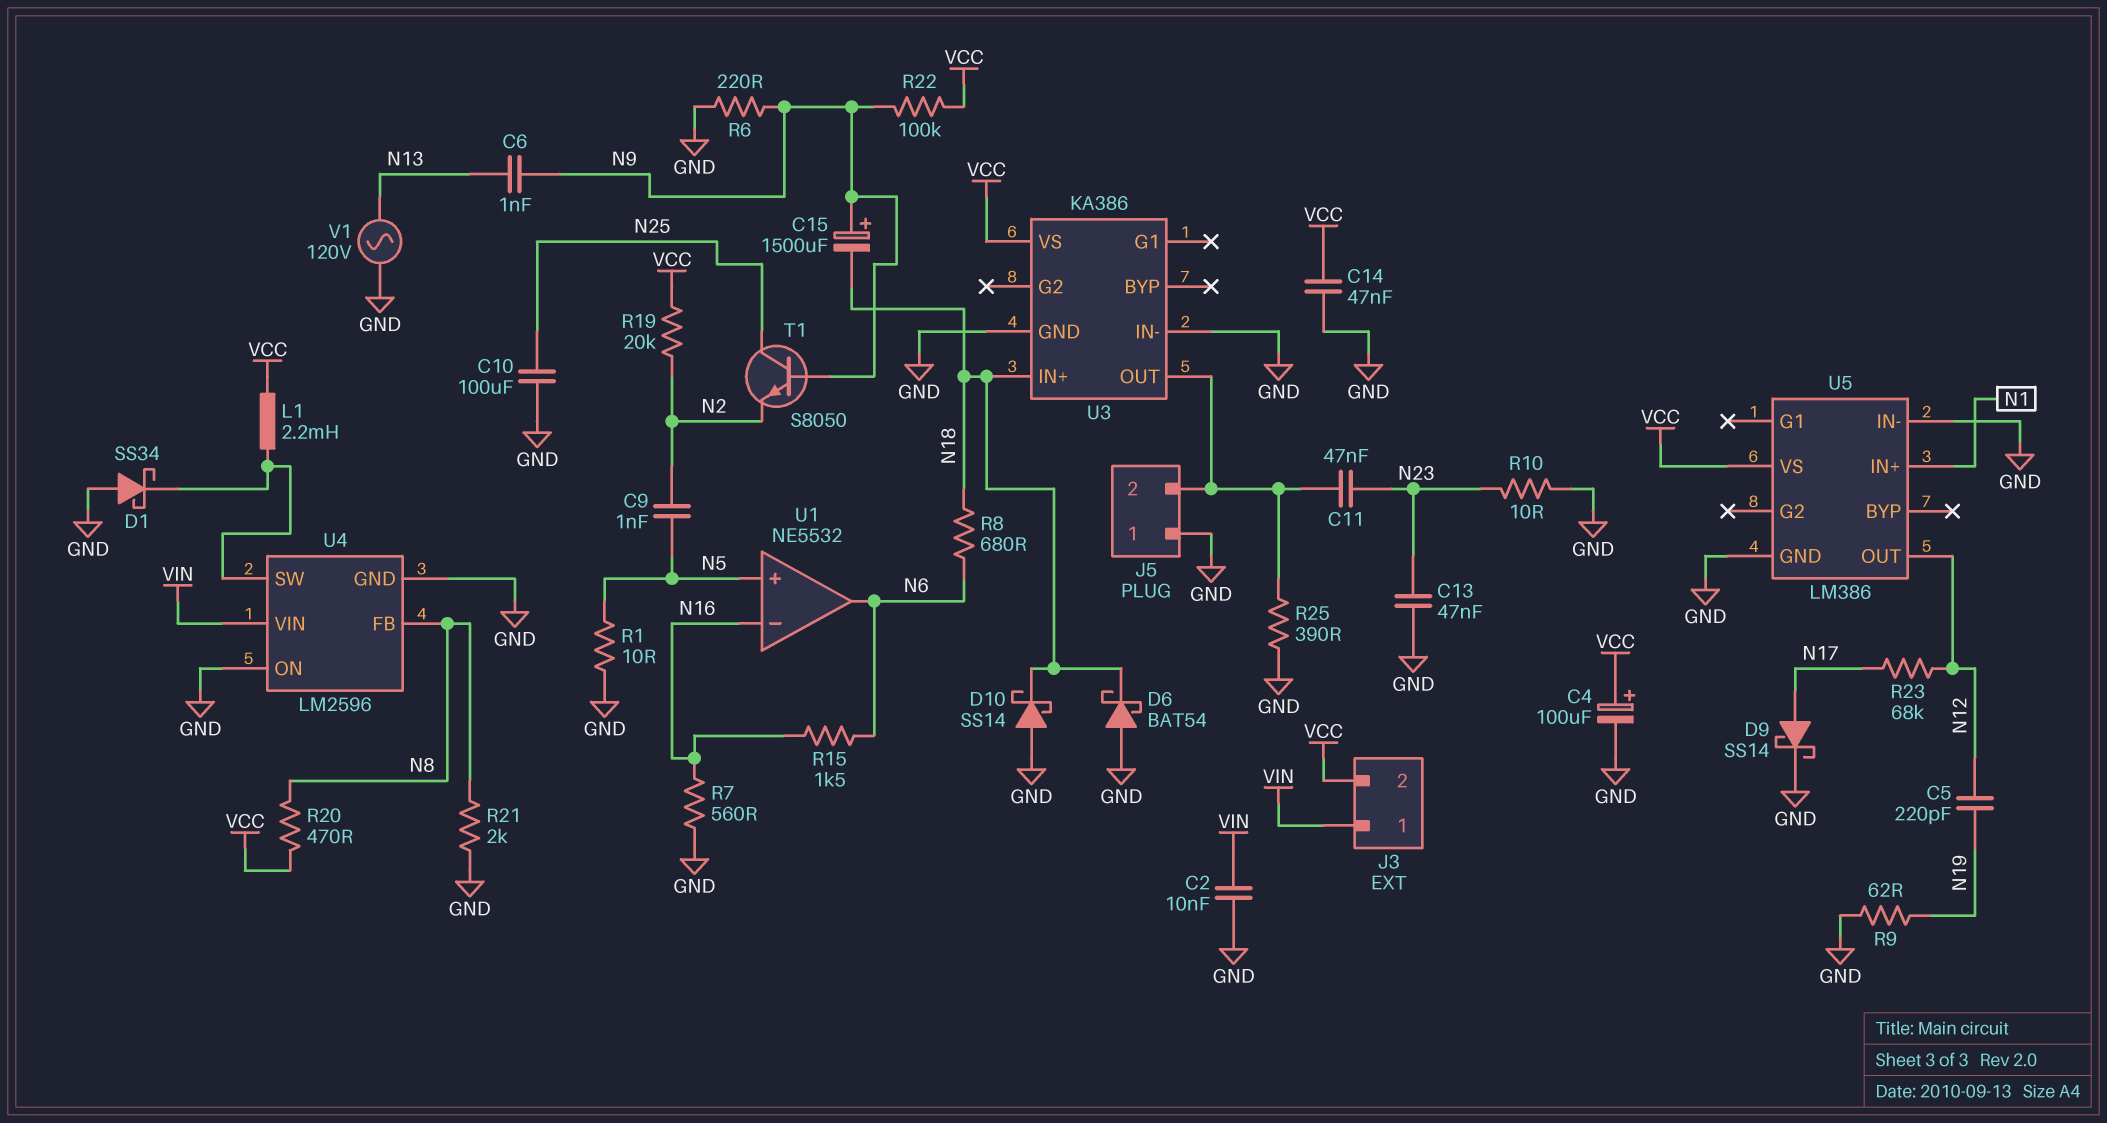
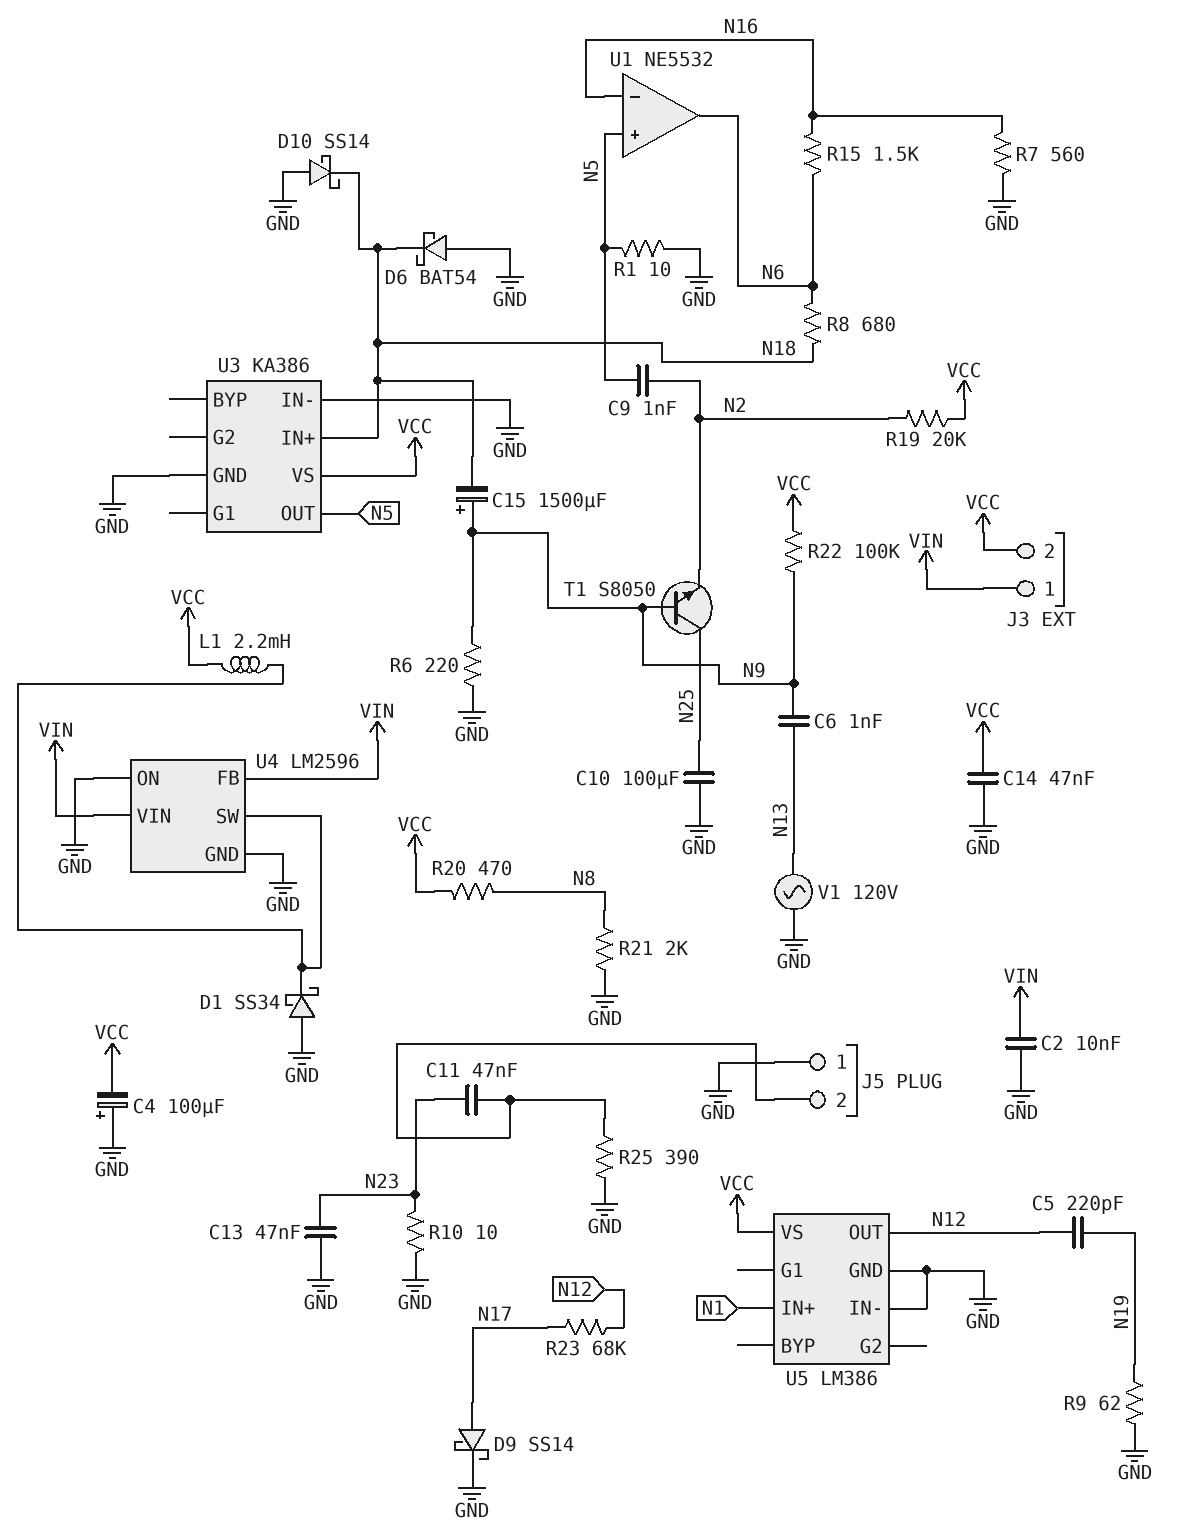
C4: 100uF (plus VCC, minus GND) -> 100uF (plus GND, minus VCC)
U3 pin OUT: J5/2 -> N5
U4 pin FB: N8 -> VIN

